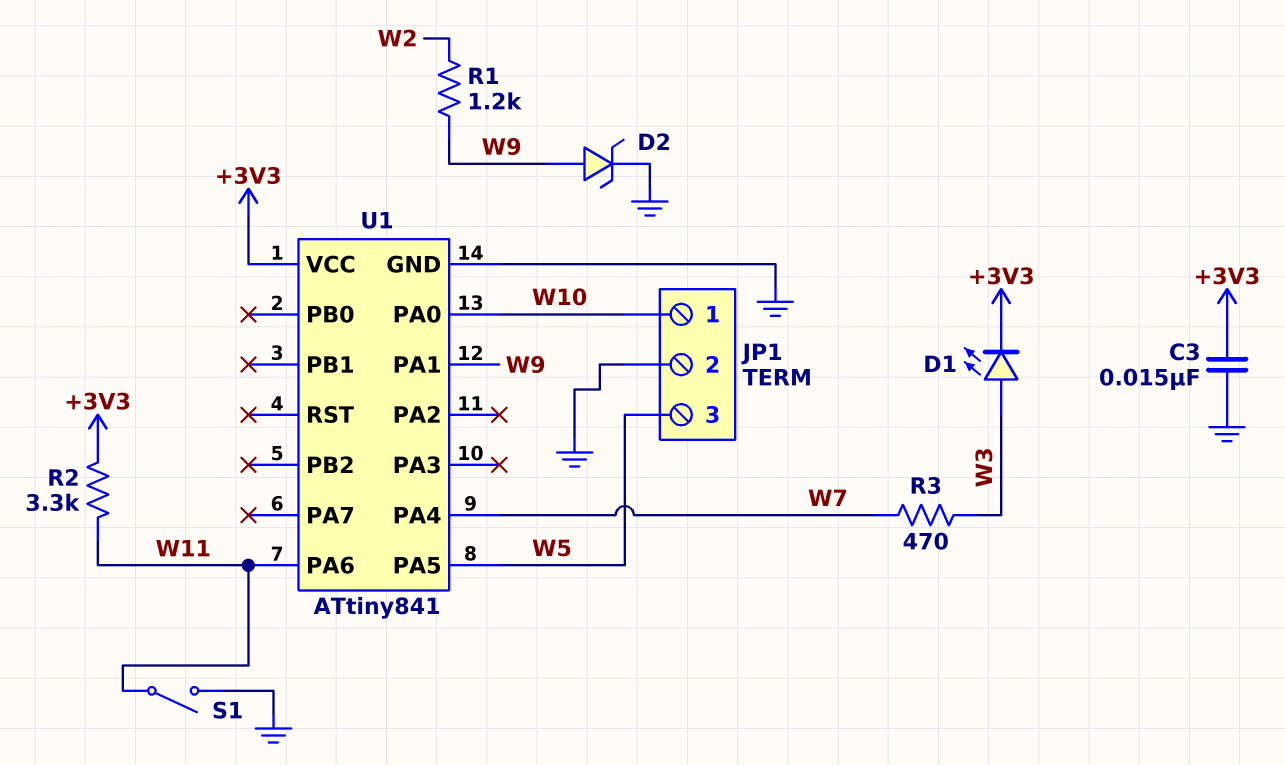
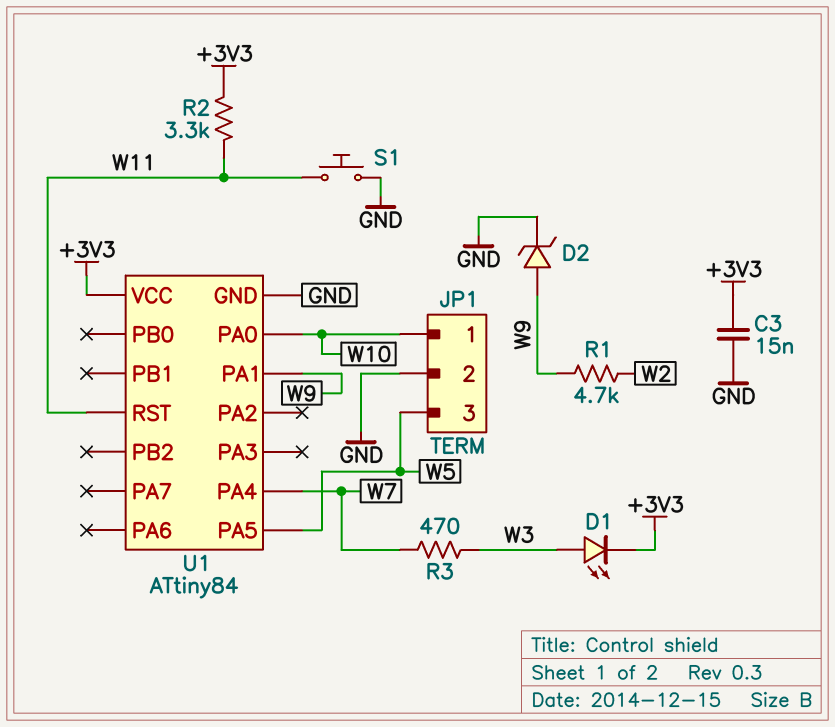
R1: 1.2k (W2, W9) -> 4.7k (W2, W9)
S1: switch (GND, W11) -> button (GND, W11)
U1: ATtiny841 -> ATtiny84
U1 pin PA6: W11 -> none
U1 pin RST: none -> W11

